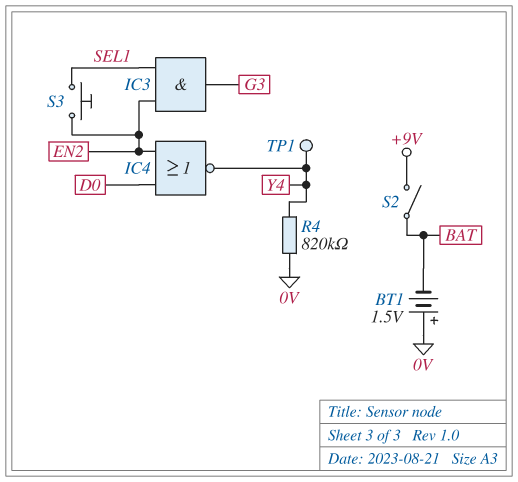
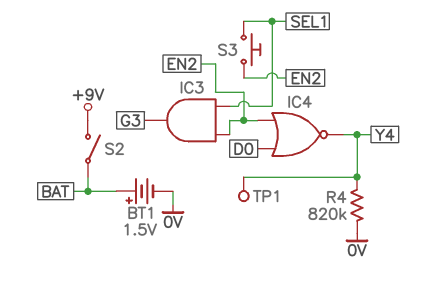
BT1: 1.5V (plus 0V, minus BAT) -> 1.5V (plus BAT, minus 0V)

